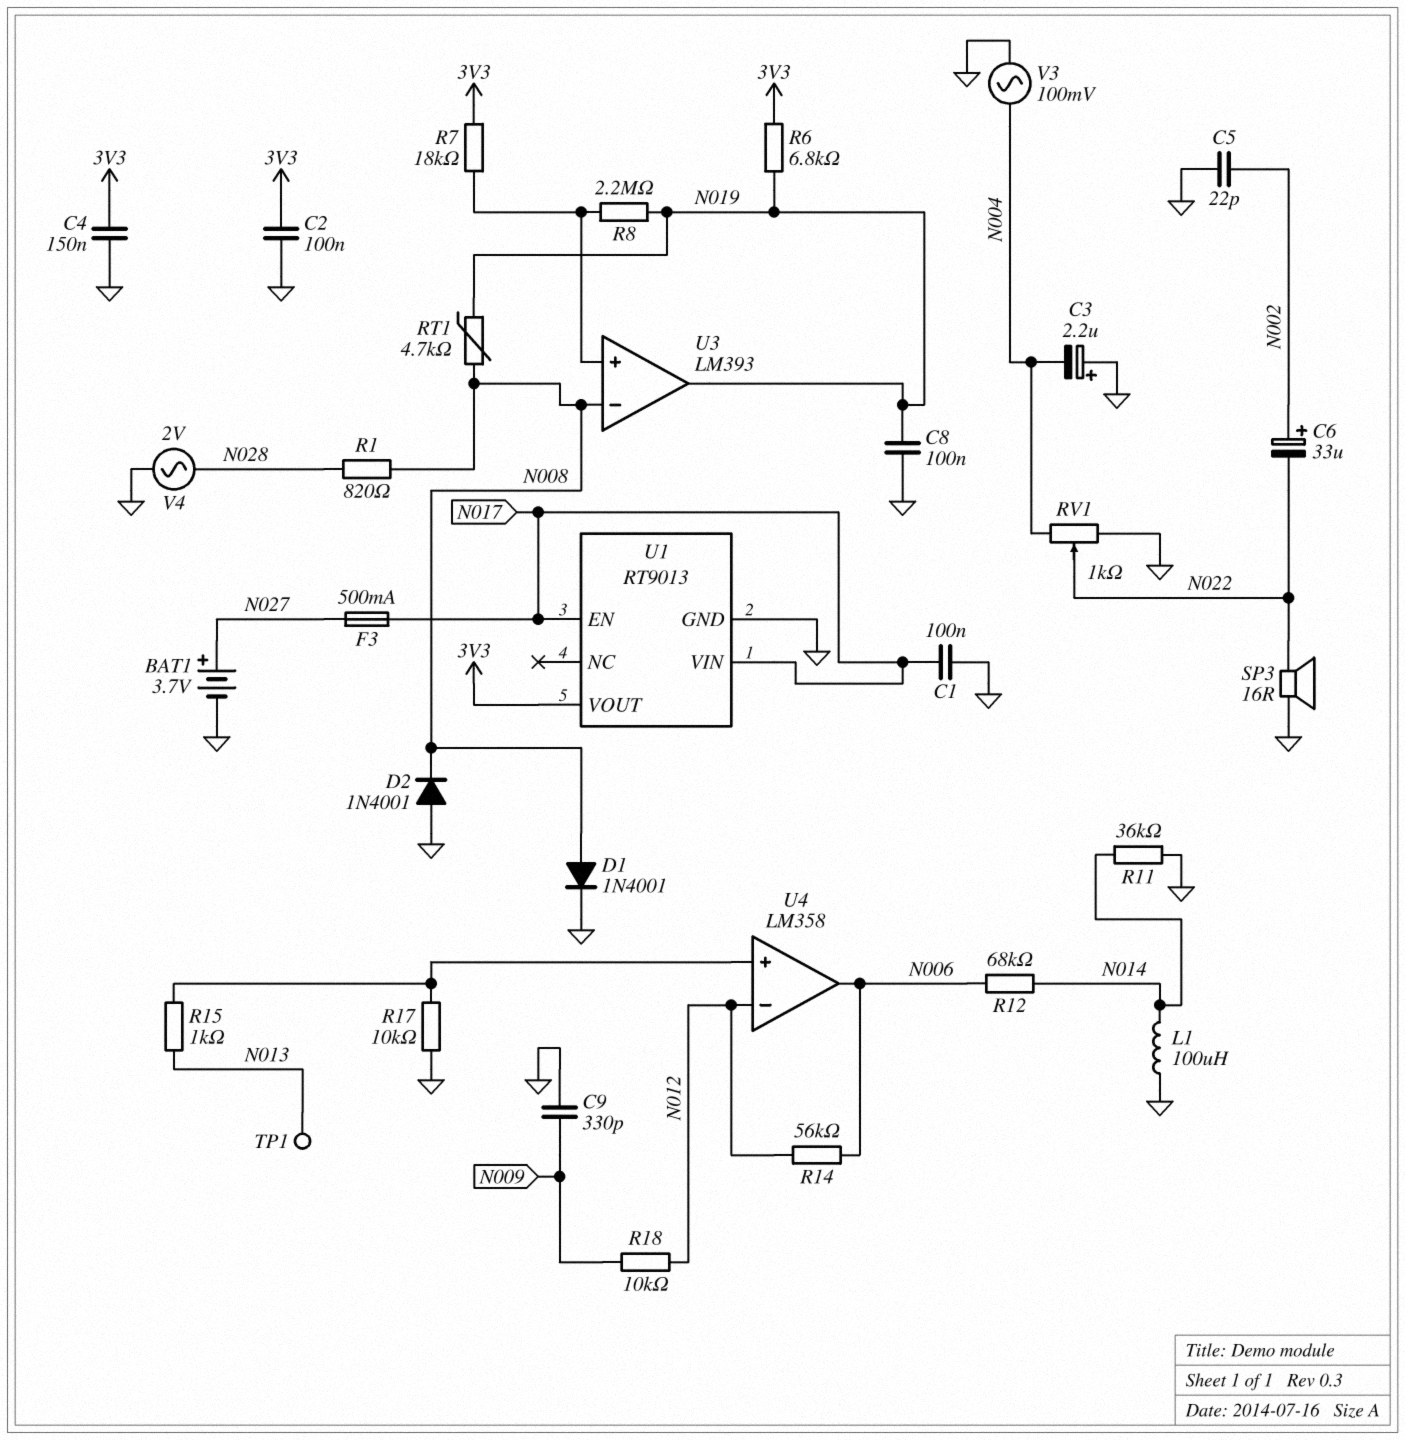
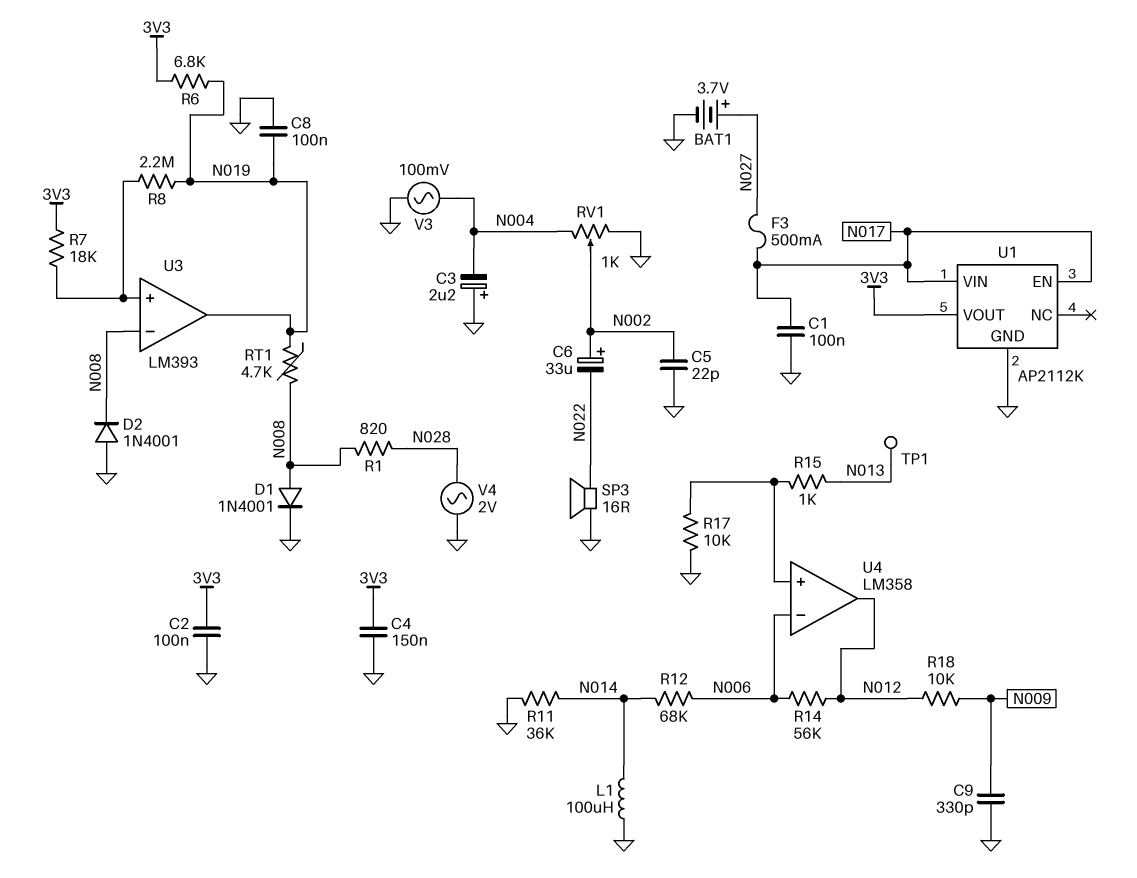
RV1: 1k (GND, N004, wiper N022) -> 1k (GND, N004, wiper N002)
U1: RT9013 -> AP2112K
U4 pin in-: N012 -> N006
U4 pin out: N006 -> N012

